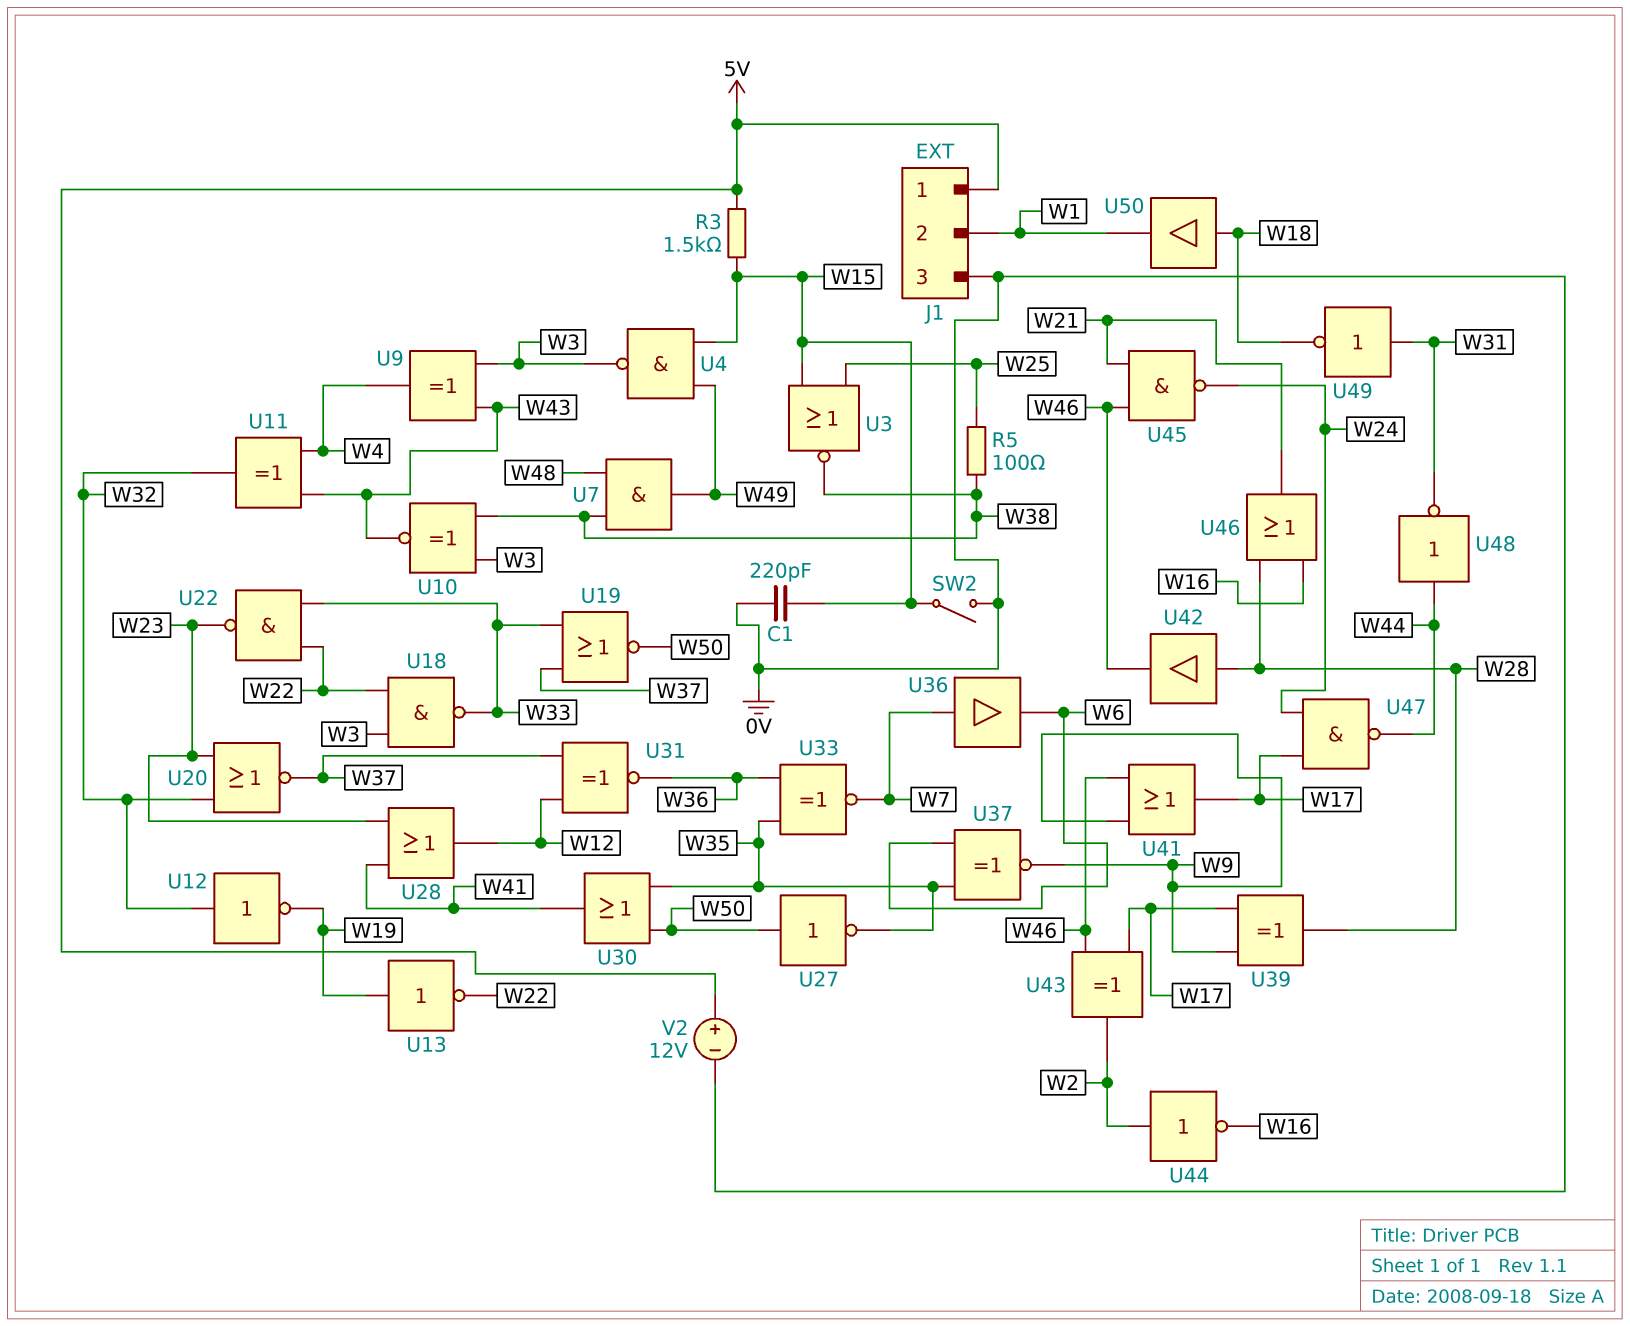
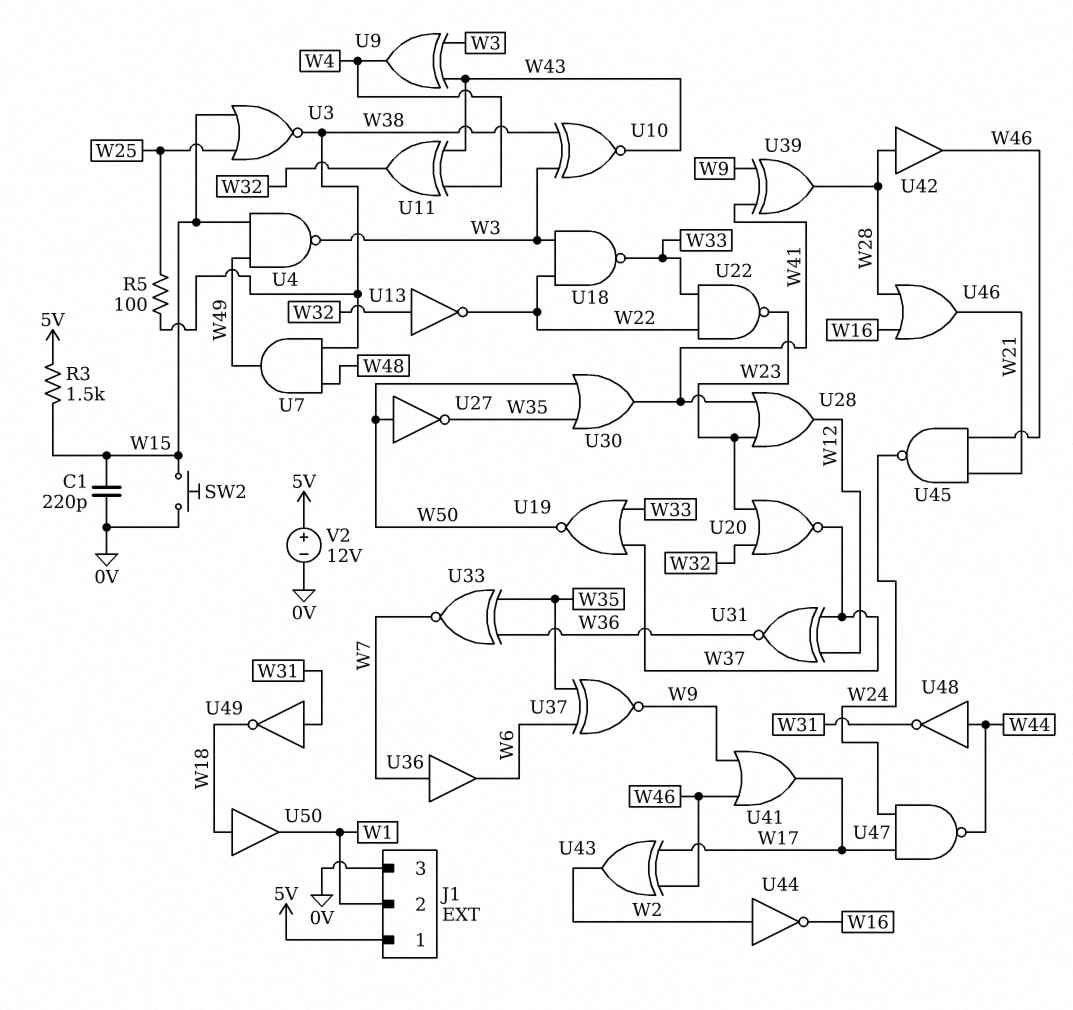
SW2: switch (0V, W15) -> button (0V, W15)
U12: NOT (in W32, out W19) -> none
U13: NOT (in W19, out W22) -> NOT (in W32, out W22)
U39: XOR (in W9, in W17, out W28) -> XOR (in W9, in W41, out W28)

